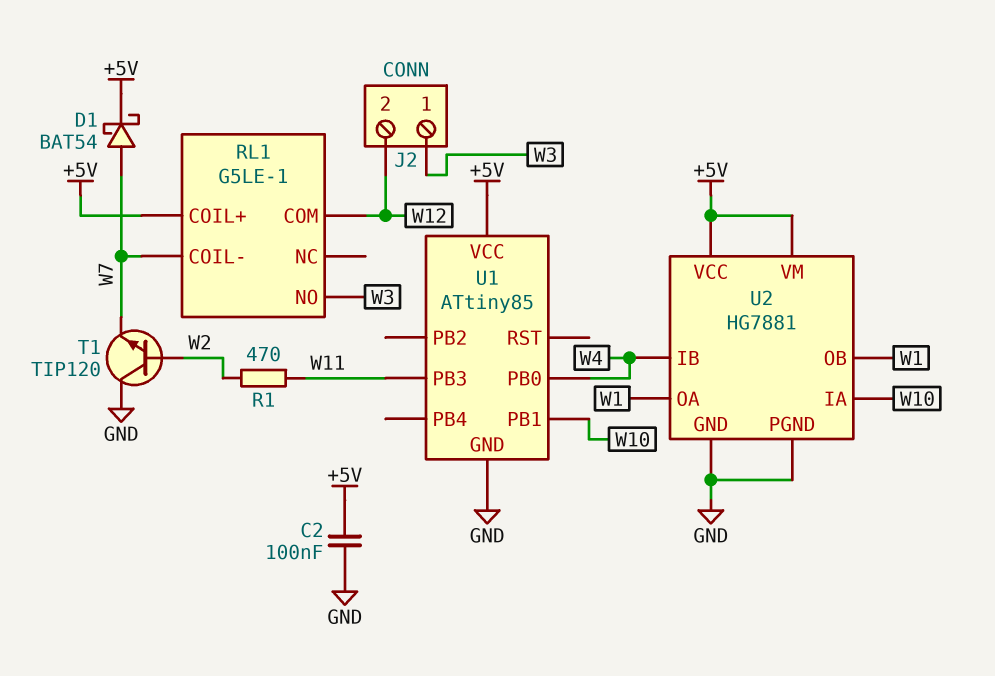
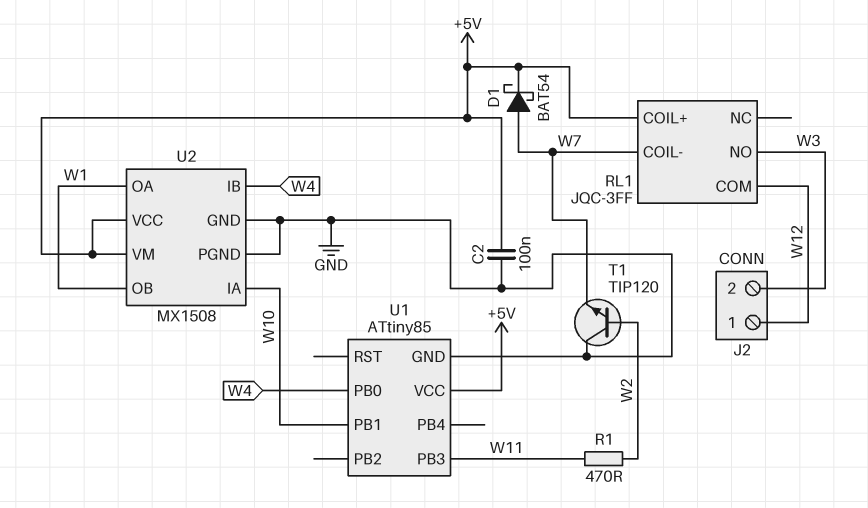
J2 pin 1: W3 -> W12
J2 pin 2: W12 -> W3
RL1: G5LE-1 -> JQC-3FF
U2: HG7881 -> MX1508

